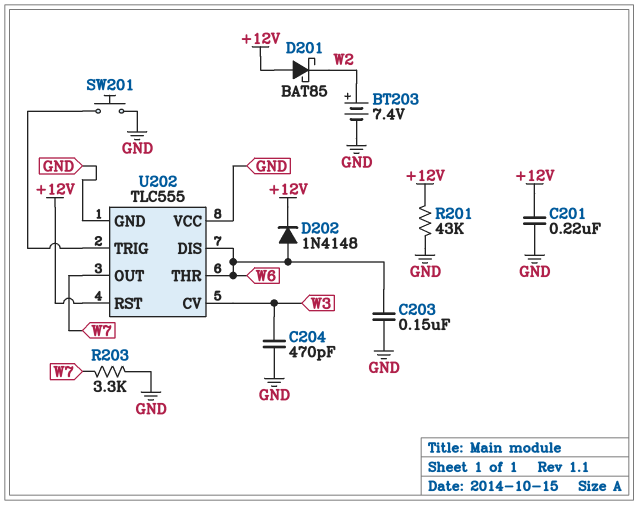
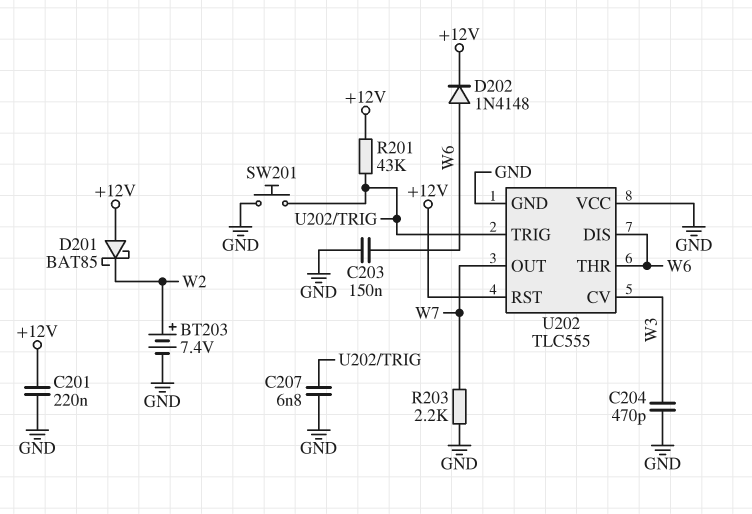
C207: none -> 6.8nF (GND, U202/TRIG)
R201: 43k (+12V, GND) -> 43k (+12V, U202/TRIG)
R203: 3.3k (GND, W7) -> 2.2k (GND, W7)

